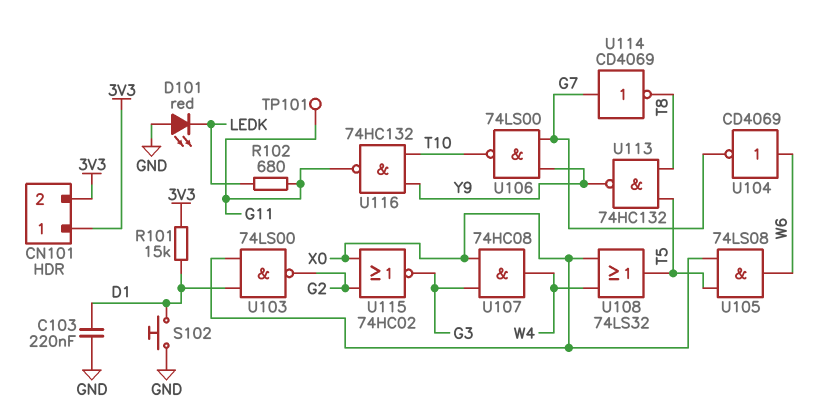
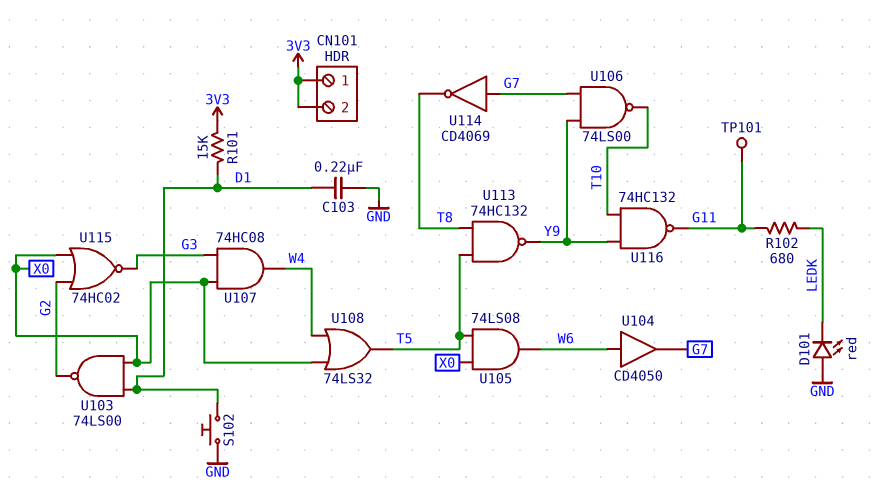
U104: NOT CD4069 (in W6, out G7) -> buffer CD4050 (in W6, out G7)

